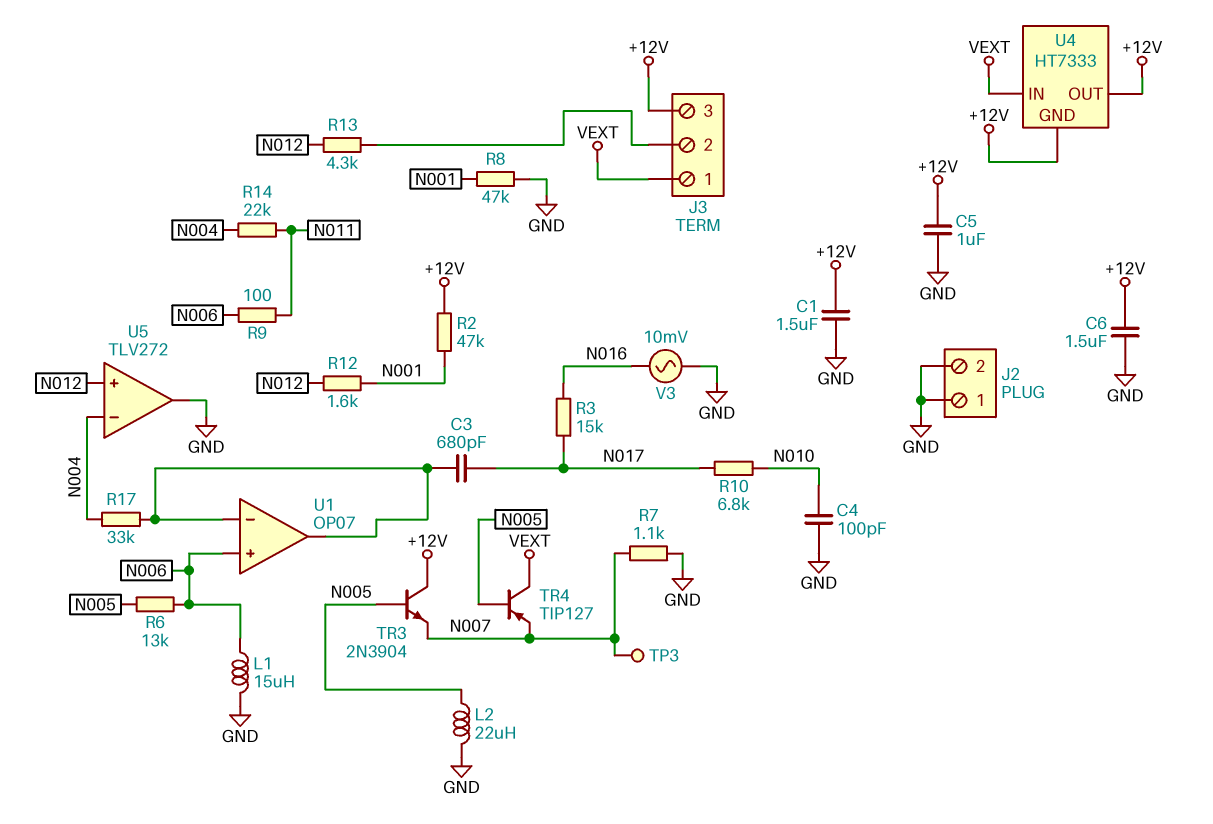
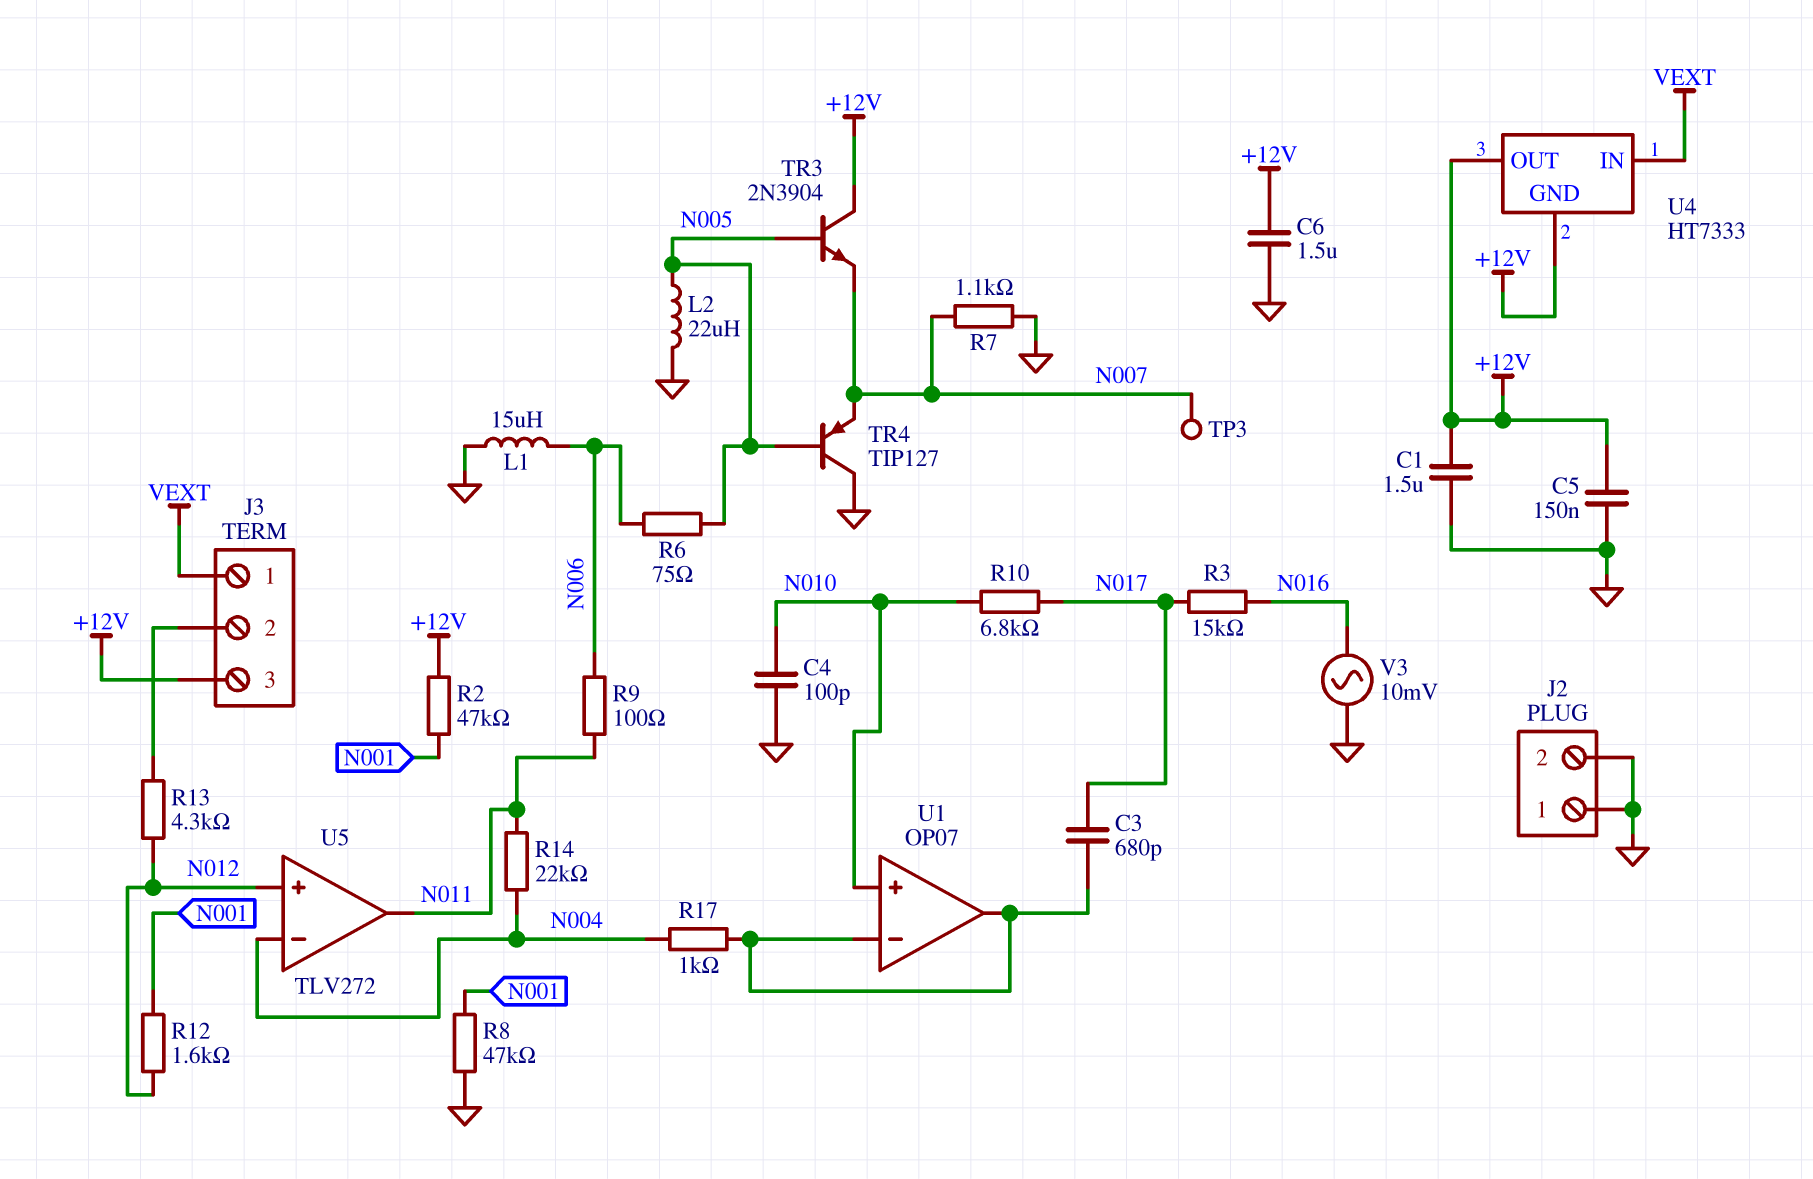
C5: 1uF (+12V, GND) -> 150nF (+12V, GND)
R6: 13k (N005, N006) -> 75 (N005, N006)
R17: 33k (N004, U1/in-) -> 1k (N004, U1/in-)
TR4: PNP TIP127 (B N005, C VEXT, E N007) -> PNP TIP127 (B N005, C GND, E N007)
U1 pin in+: N006 -> N010
U5 pin out: GND -> N011

